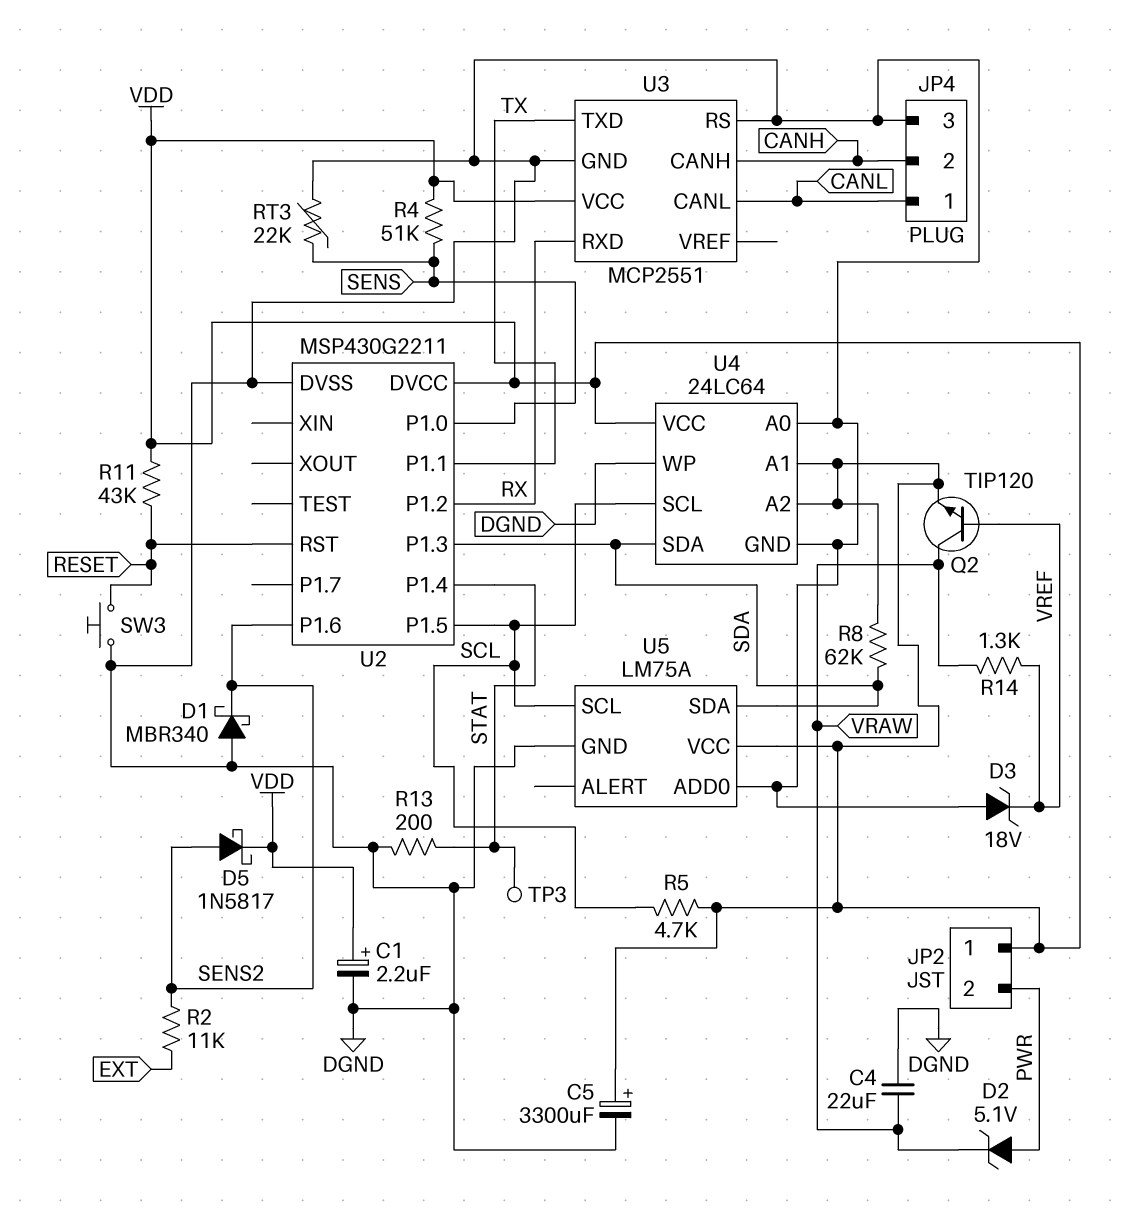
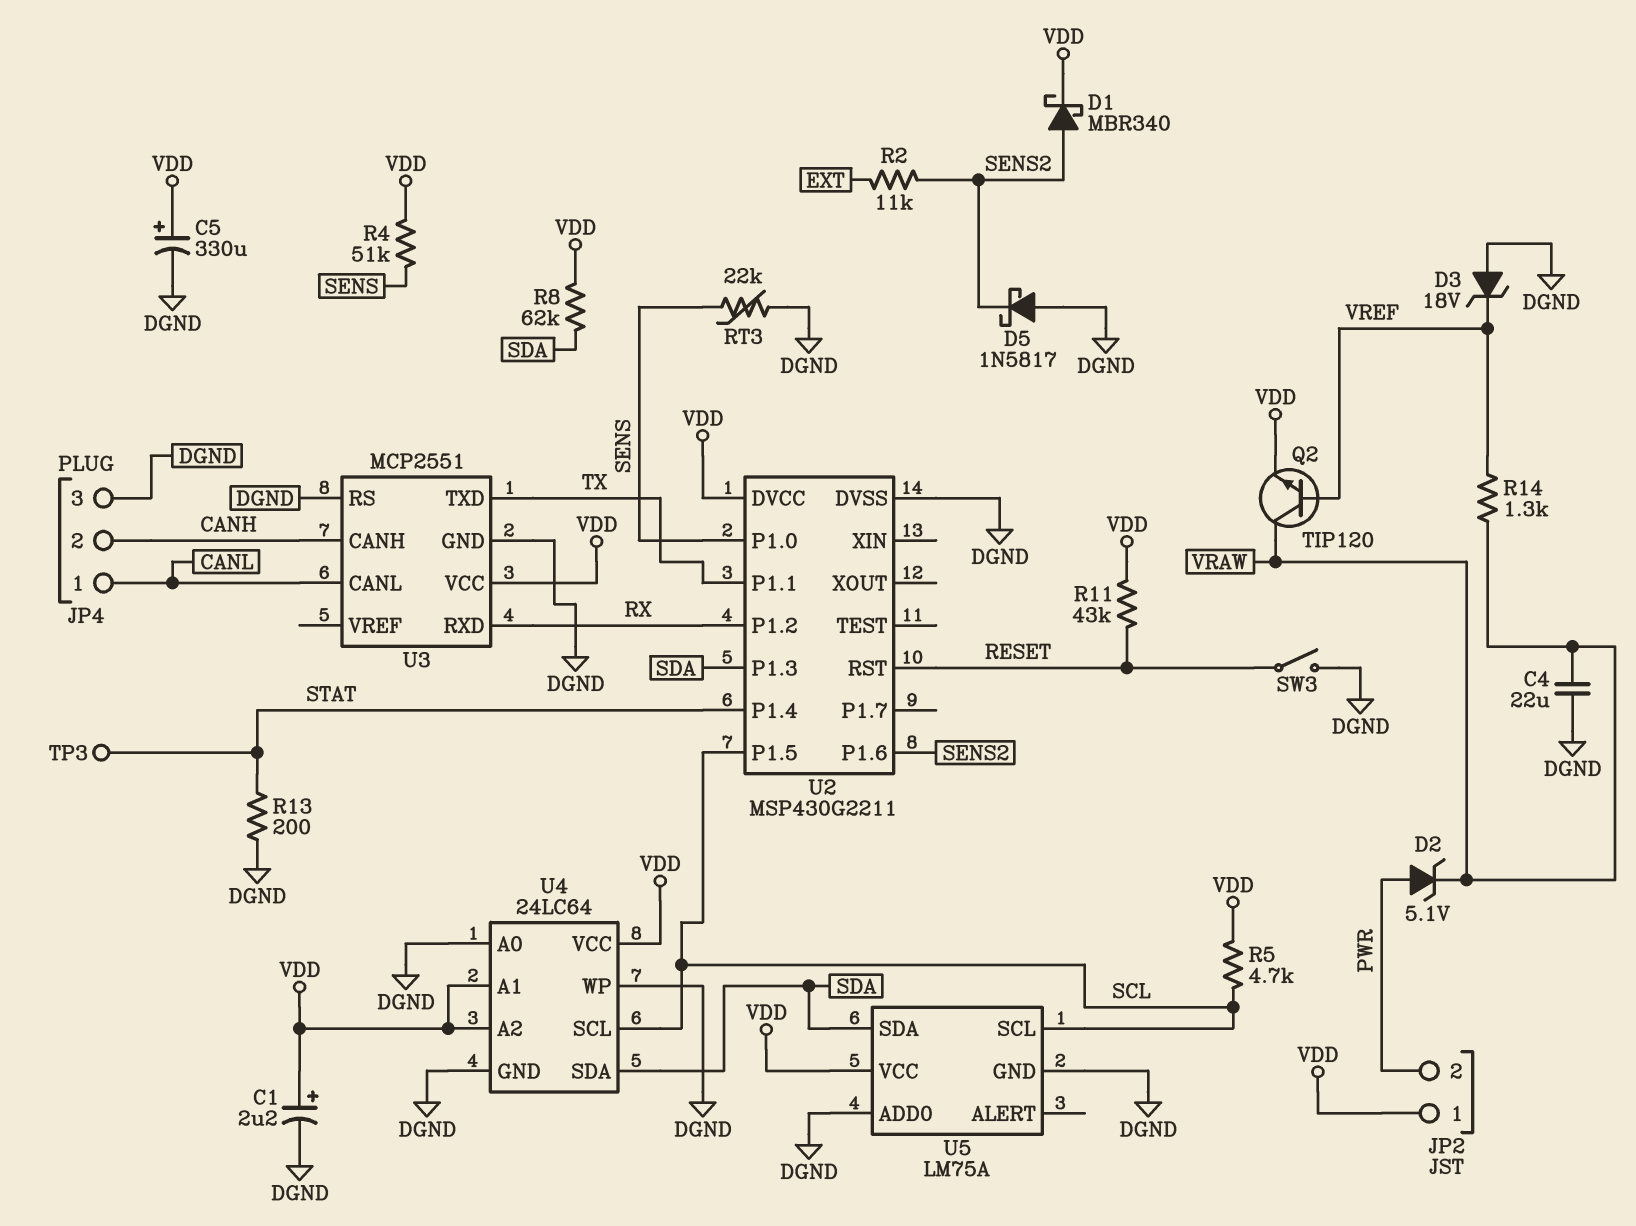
C5: 3300uF (plus VDD, minus DGND) -> 330uF (plus VDD, minus DGND)
D1: schottky MBR340 (A DGND, K SENS2) -> schottky MBR340 (A SENS2, K VDD)
D5: schottky 1N5817 (A SENS2, K VDD) -> schottky 1N5817 (A DGND, K SENS2)
SW3: button (DGND, RESET) -> switch (DGND, RESET)

